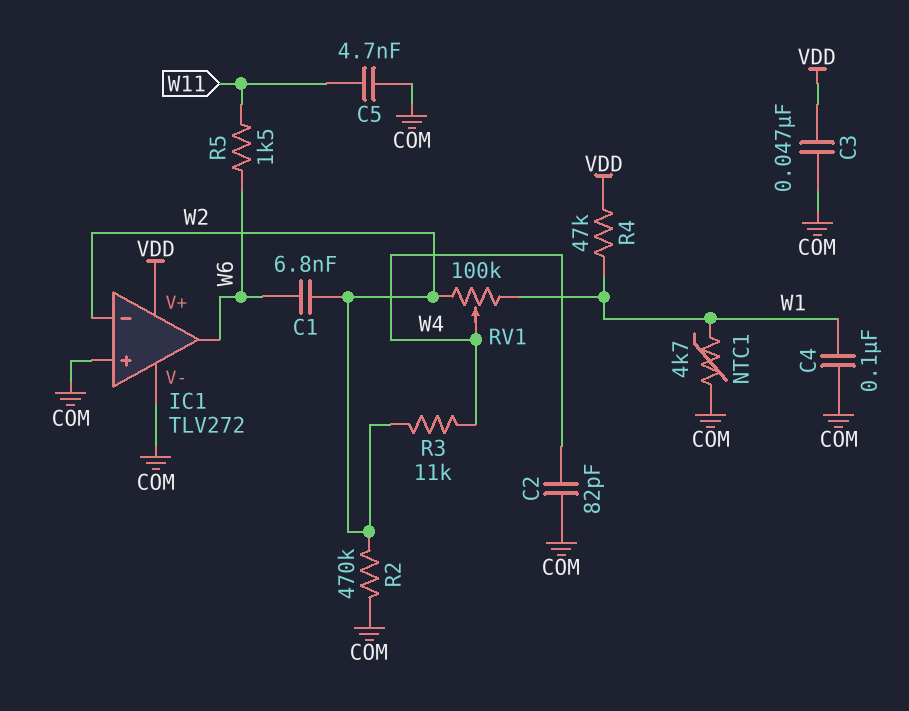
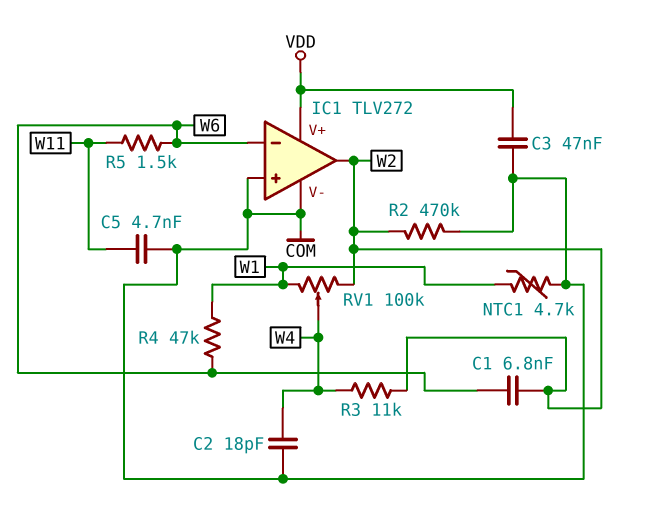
C2: 82pF (COM, W4) -> 18pF (COM, W4)
C4: 100nF (COM, W1) -> none
IC1 pin in-: W2 -> W6
IC1 pin out: W6 -> W2
R4: 47k (VDD, W1) -> 47k (W1, W6)

